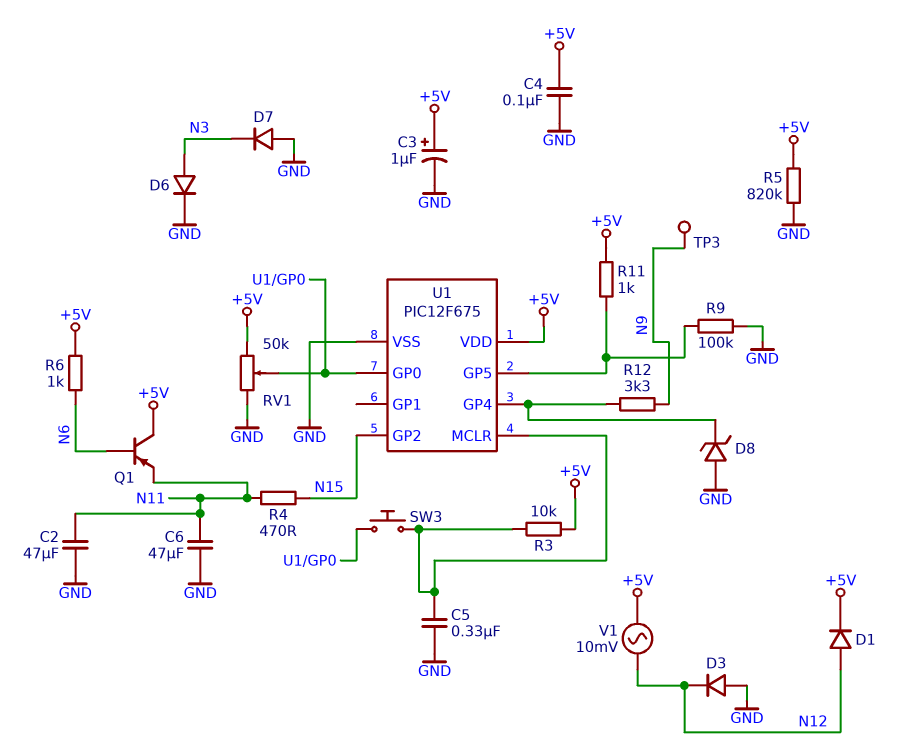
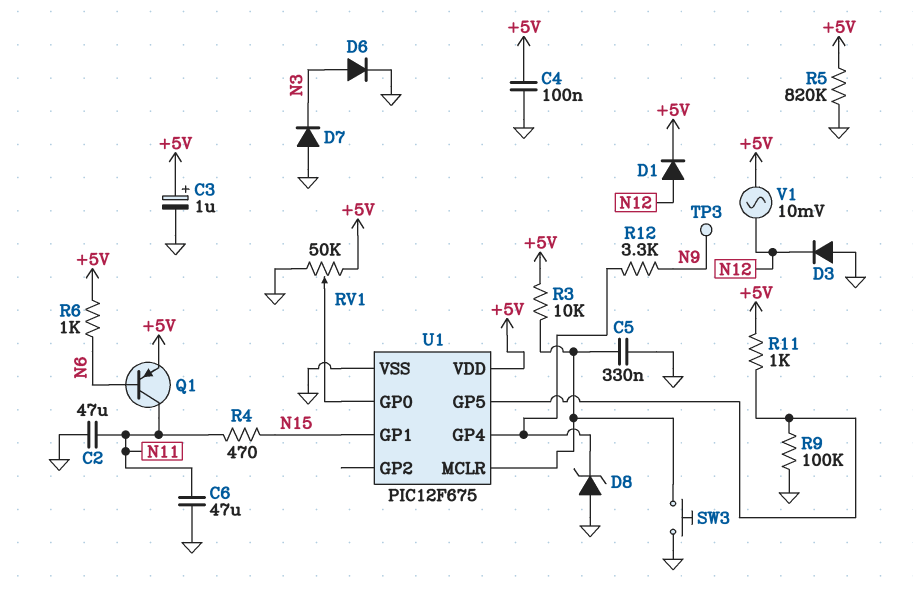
Q1: PNP (B N6, C +5V, E N11) -> PNP (B N6, C N11, E +5V)
SW3: button (U1/GP0, U1/MCLR) -> button (GND, U1/MCLR)
U1 pin GP1: none -> N15
U1 pin GP2: N15 -> none

